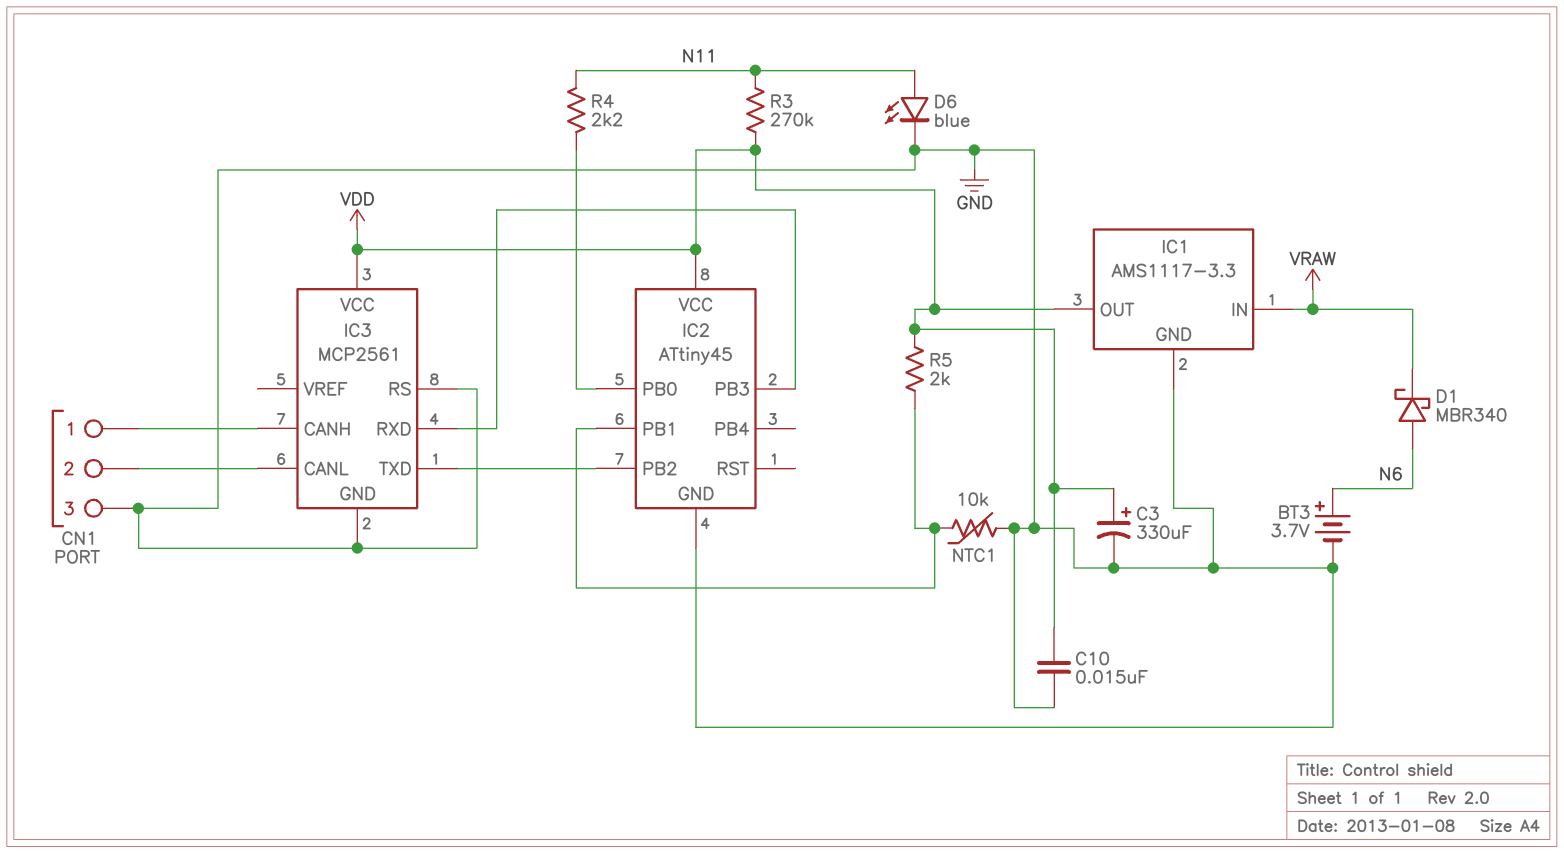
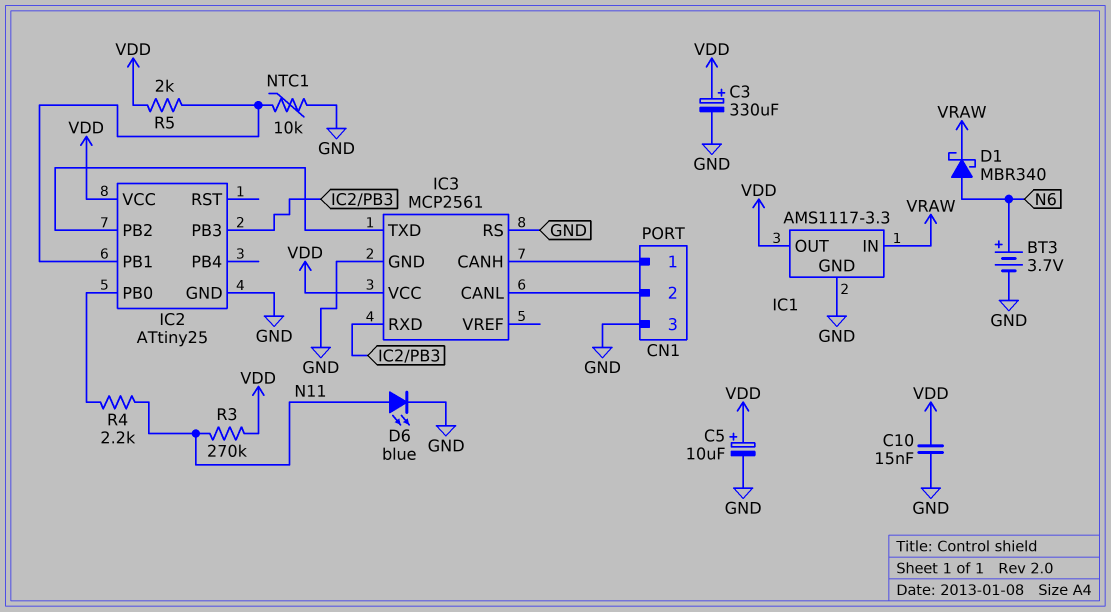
C5: none -> 10uF (plus VDD, minus GND)
IC2: ATtiny45 -> ATtiny25

